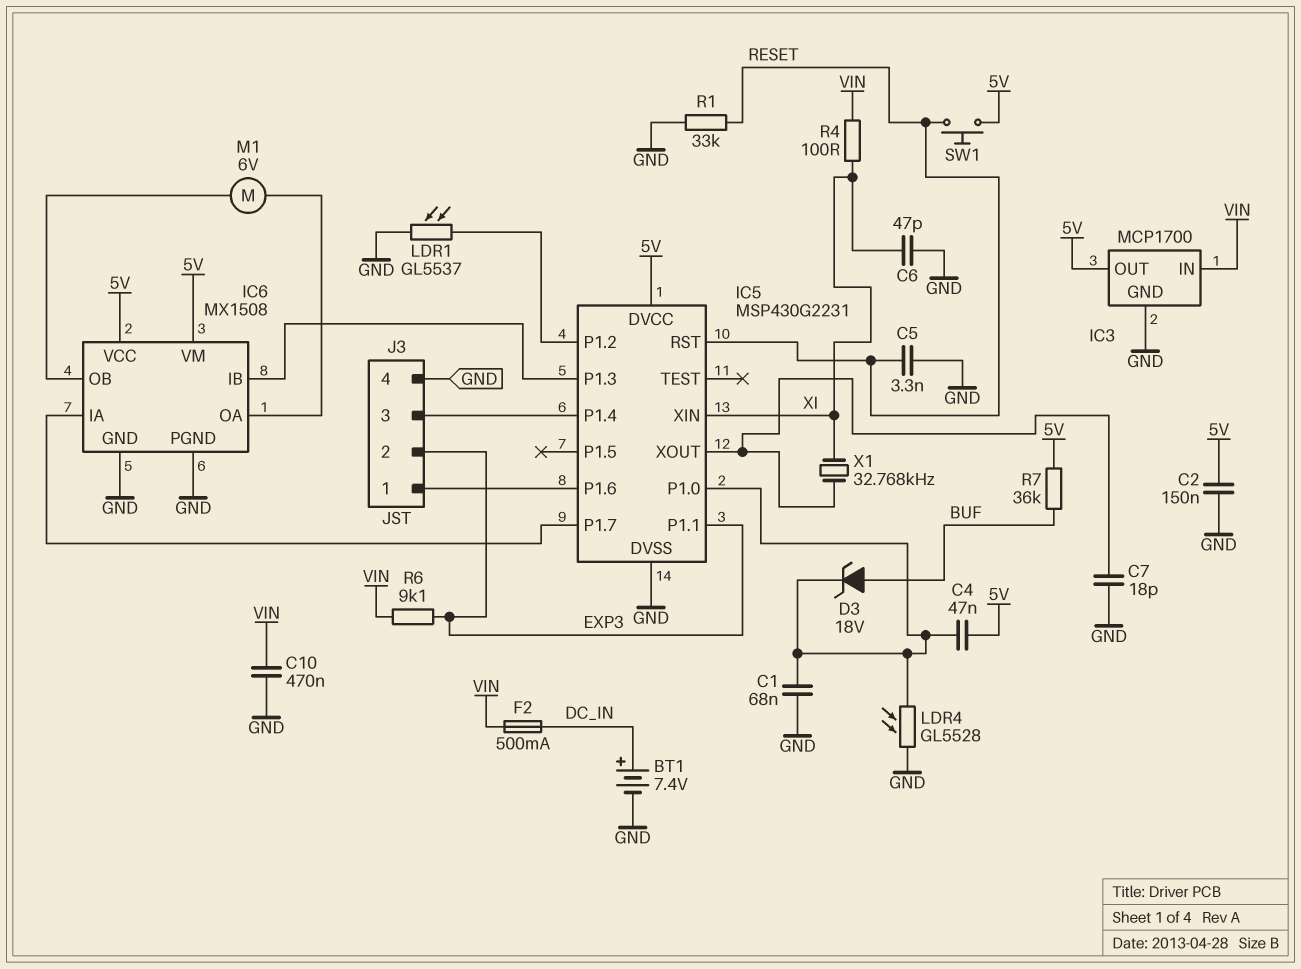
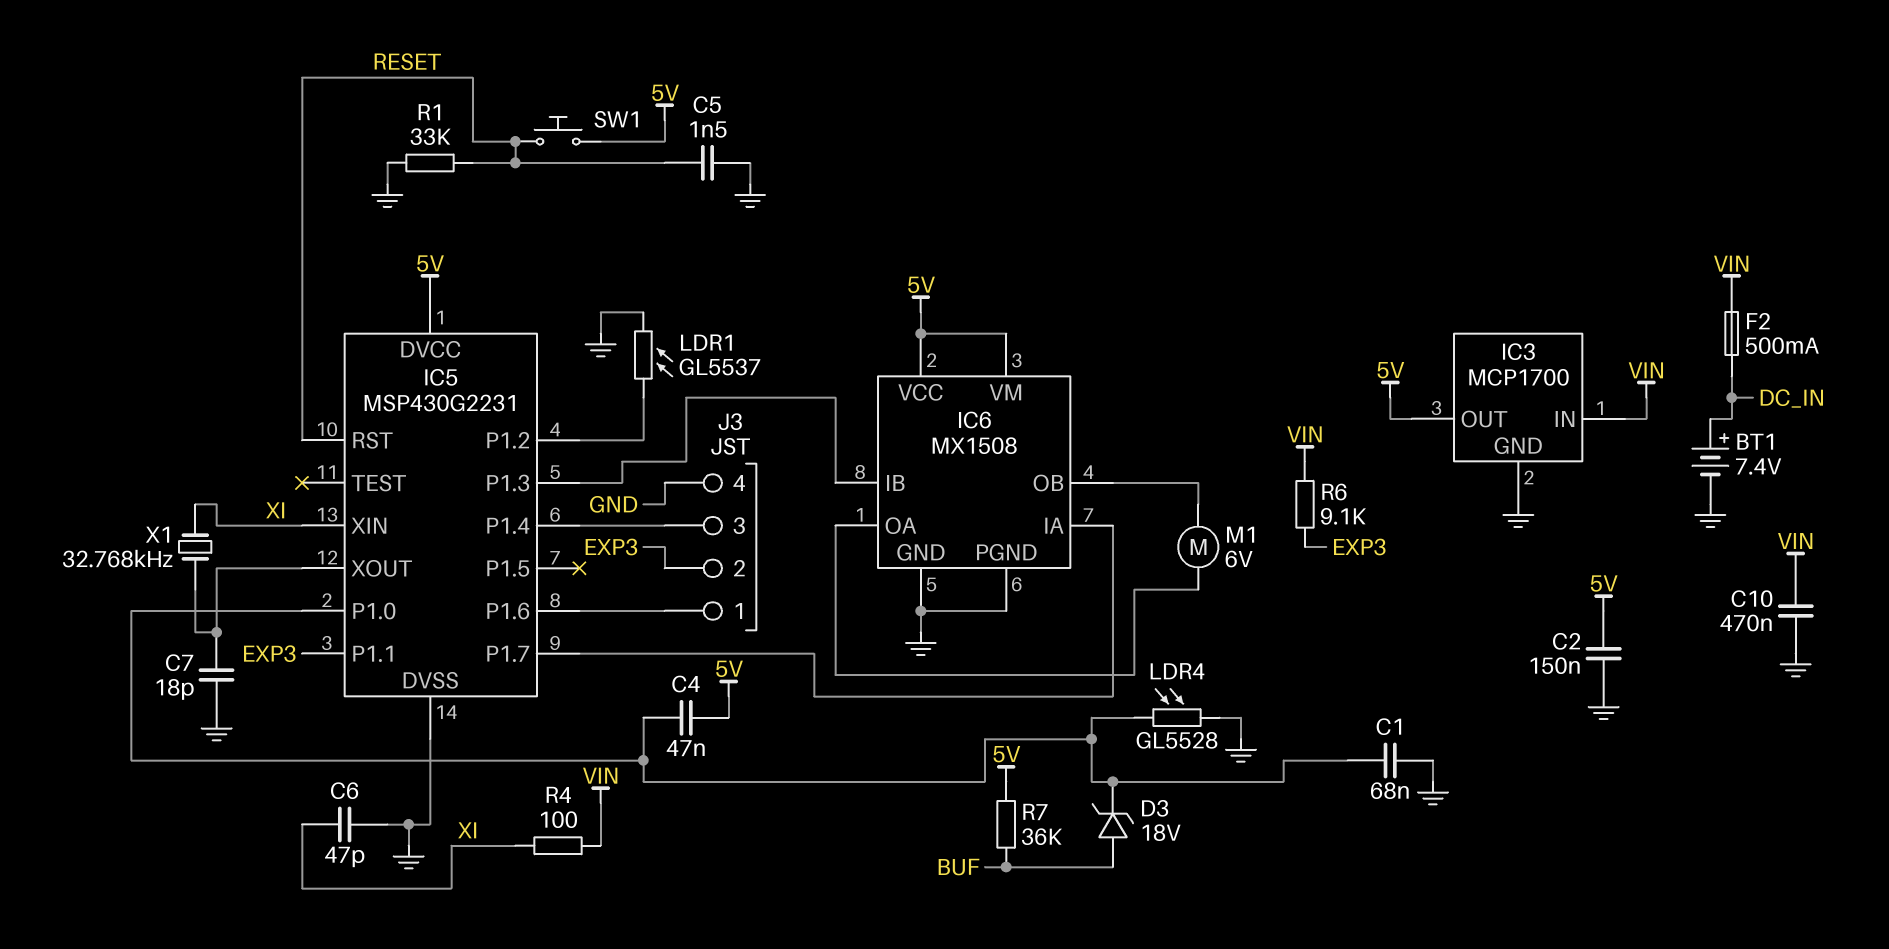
C5: 3.3nF (GND, RESET) -> 1.5nF (GND, RESET)

